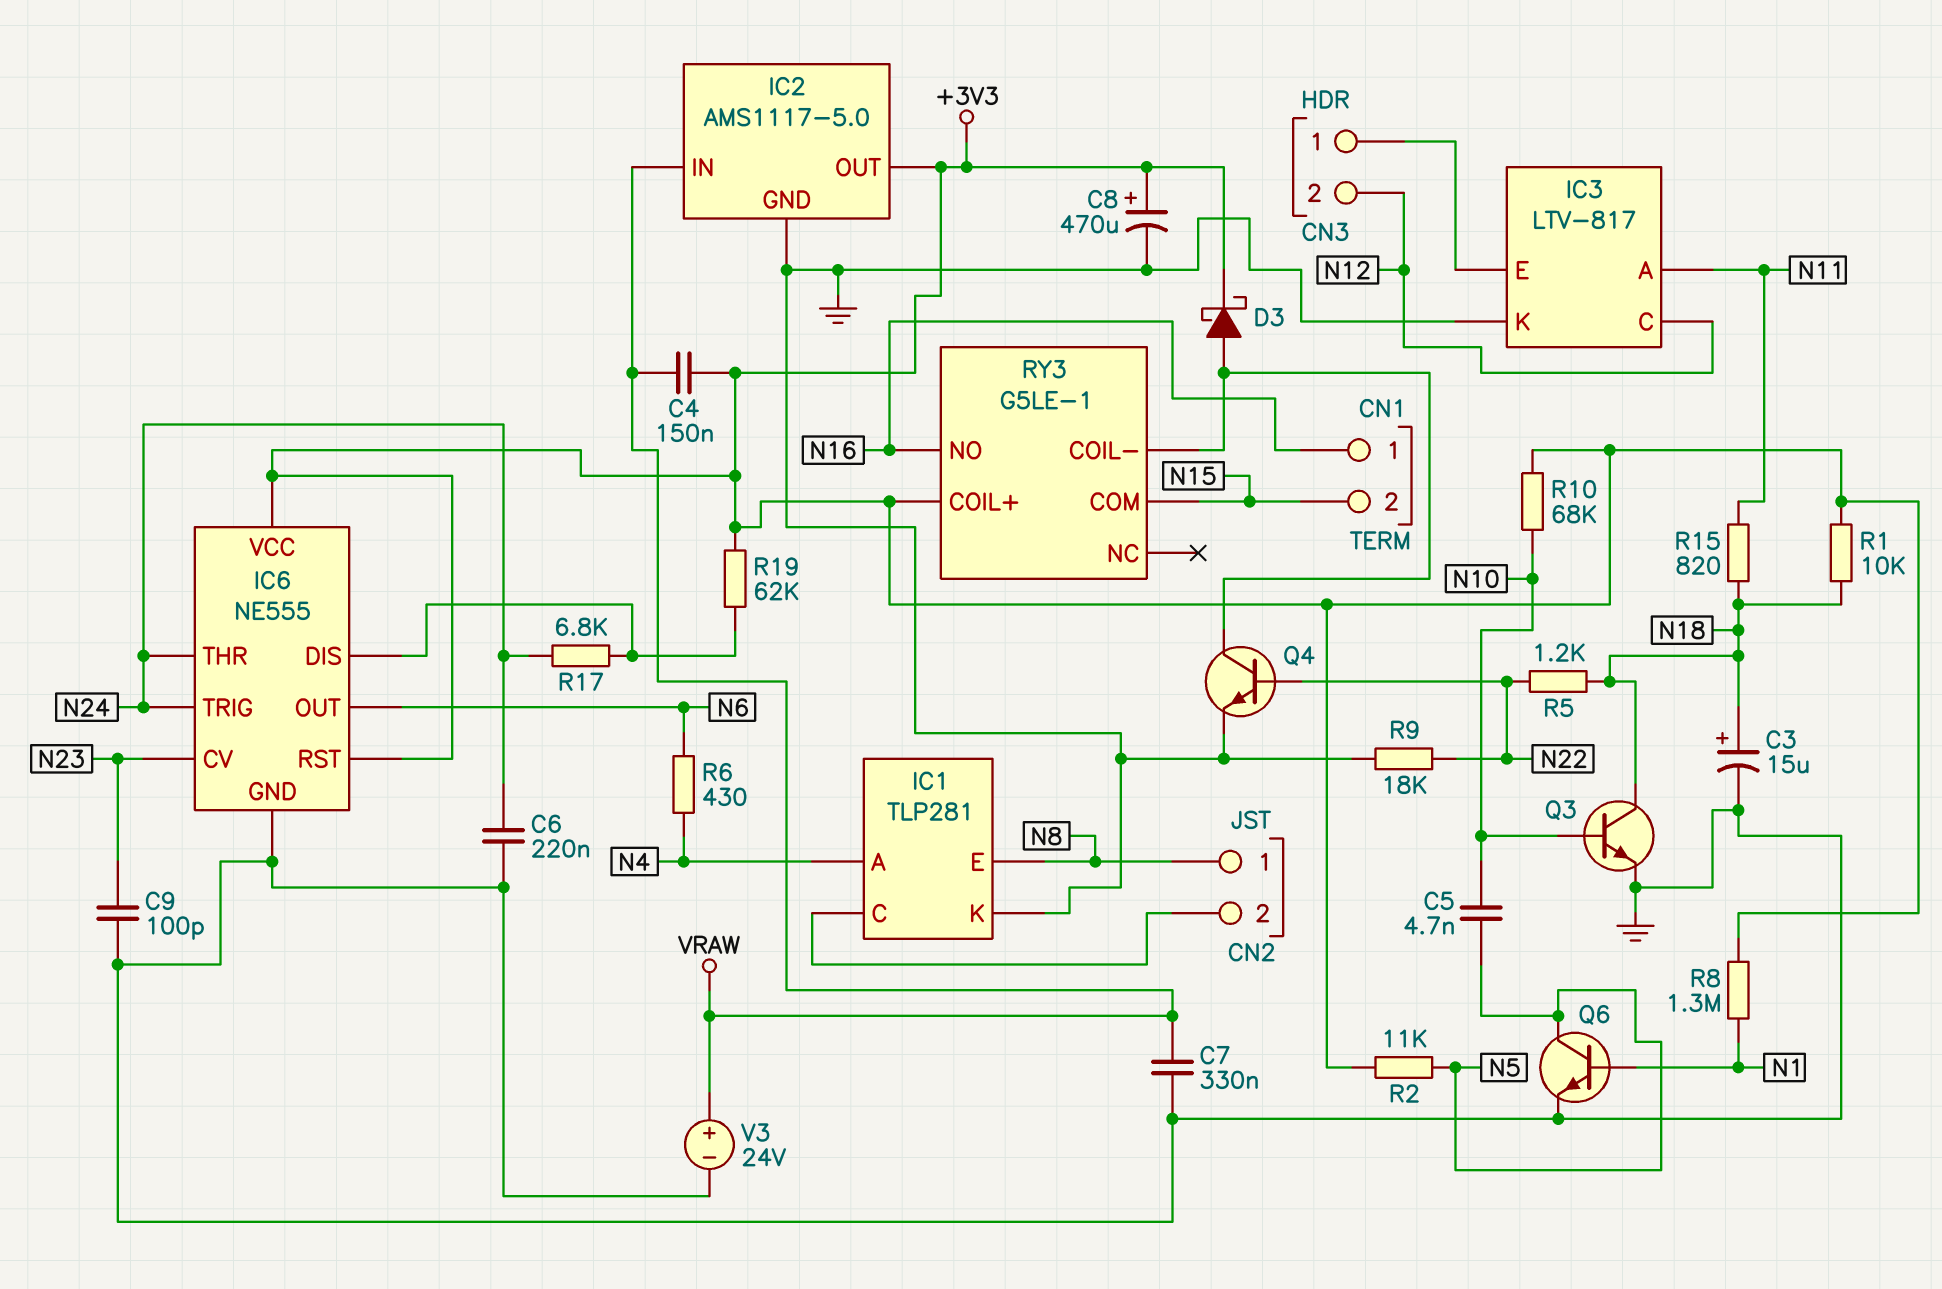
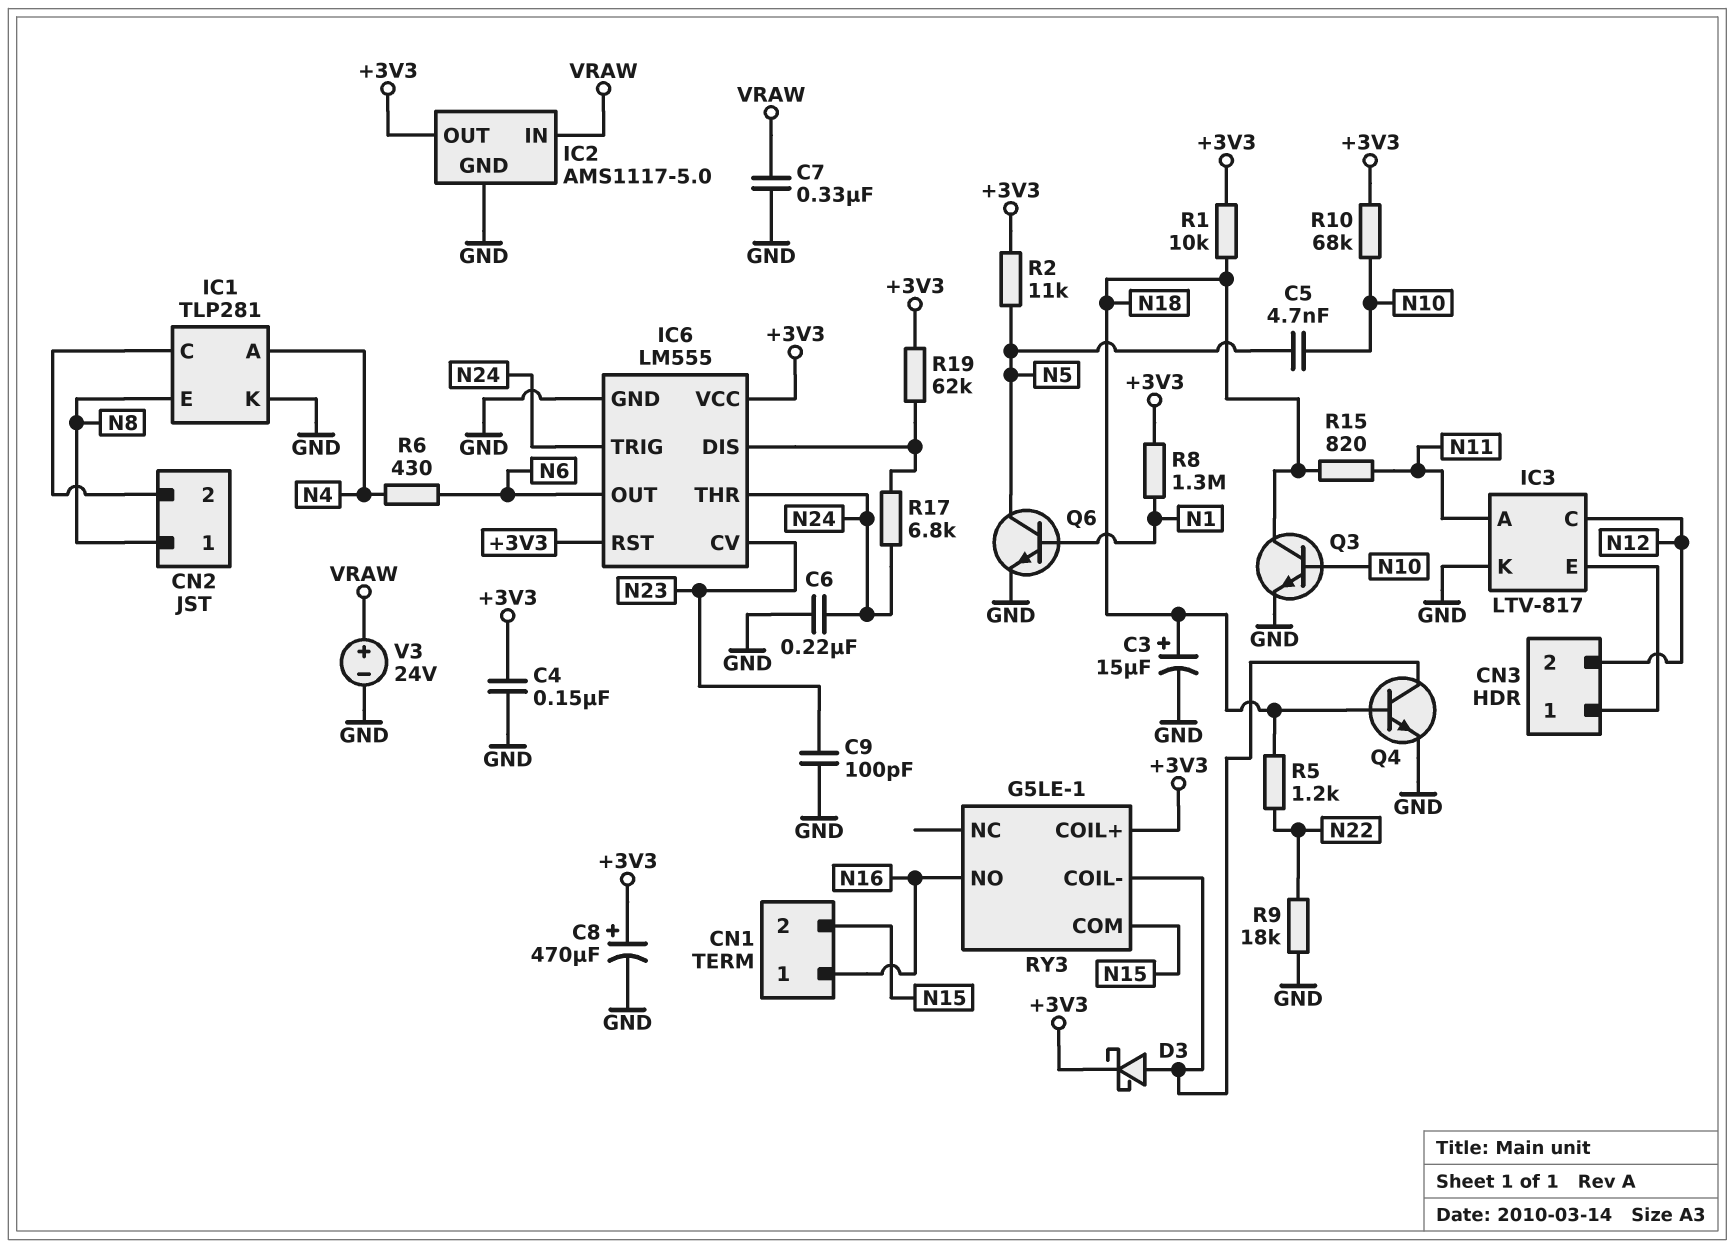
C4: 150nF (+3V3, VRAW) -> 150nF (+3V3, GND)
IC6: NE555 -> LM555
Q4: NPN (B N22, C RY3/COIL-, E GND) -> NPN (B N18, C RY3/COIL-, E GND)

